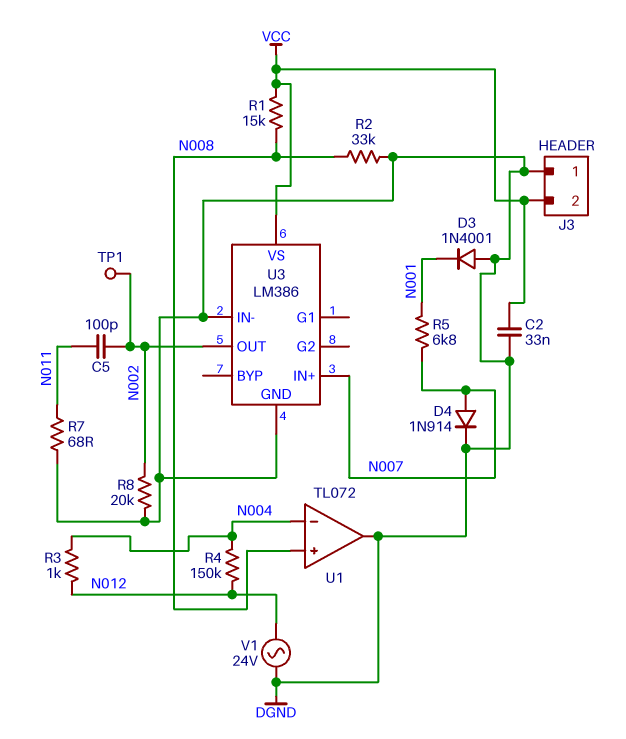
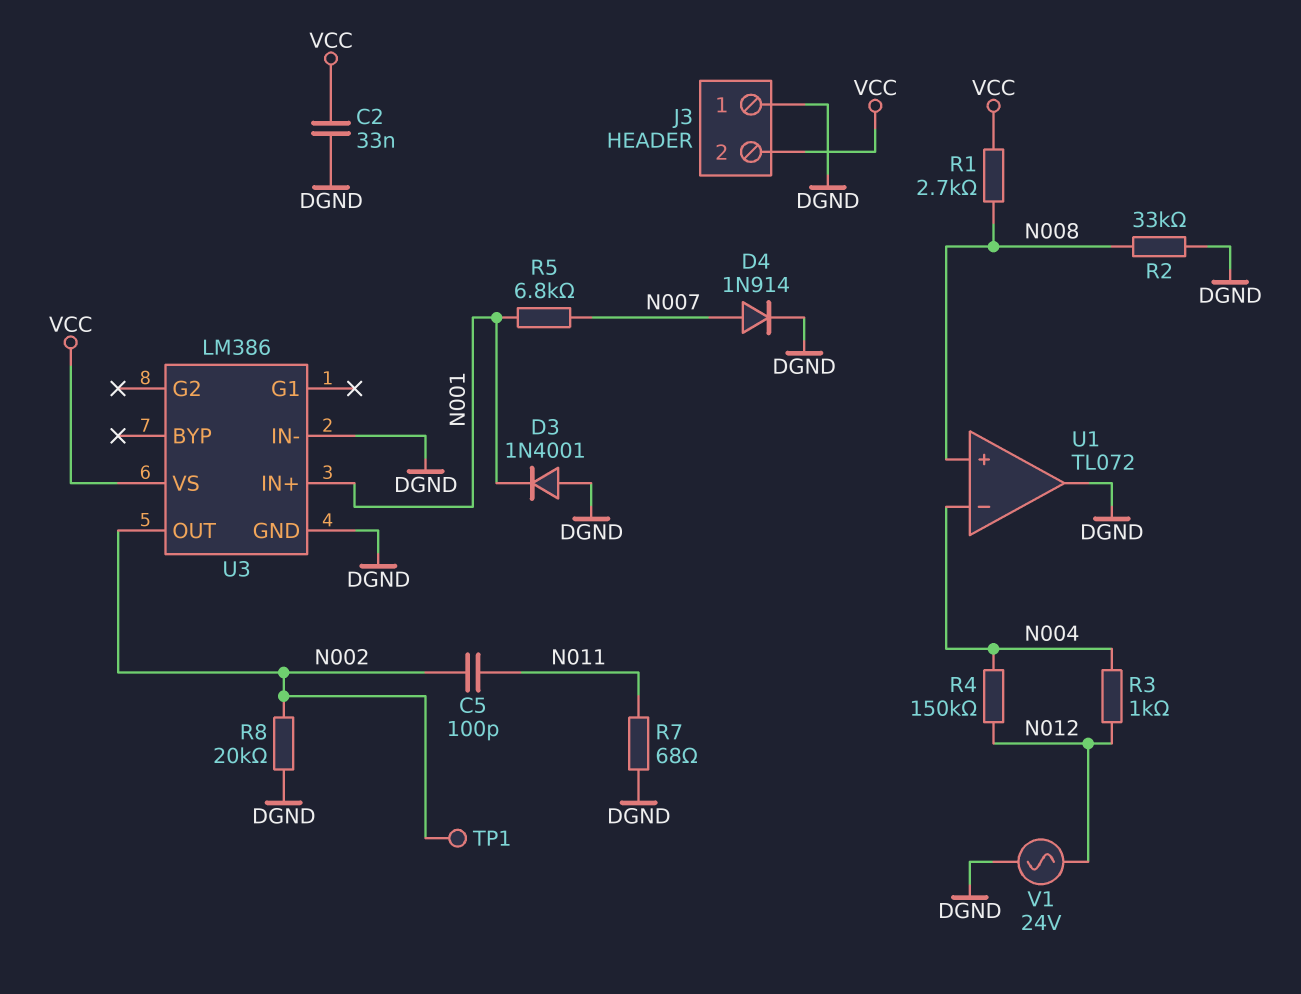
R1: 15k (N008, VCC) -> 2.7k (N008, VCC)
U3 pin IN+: N007 -> N001

